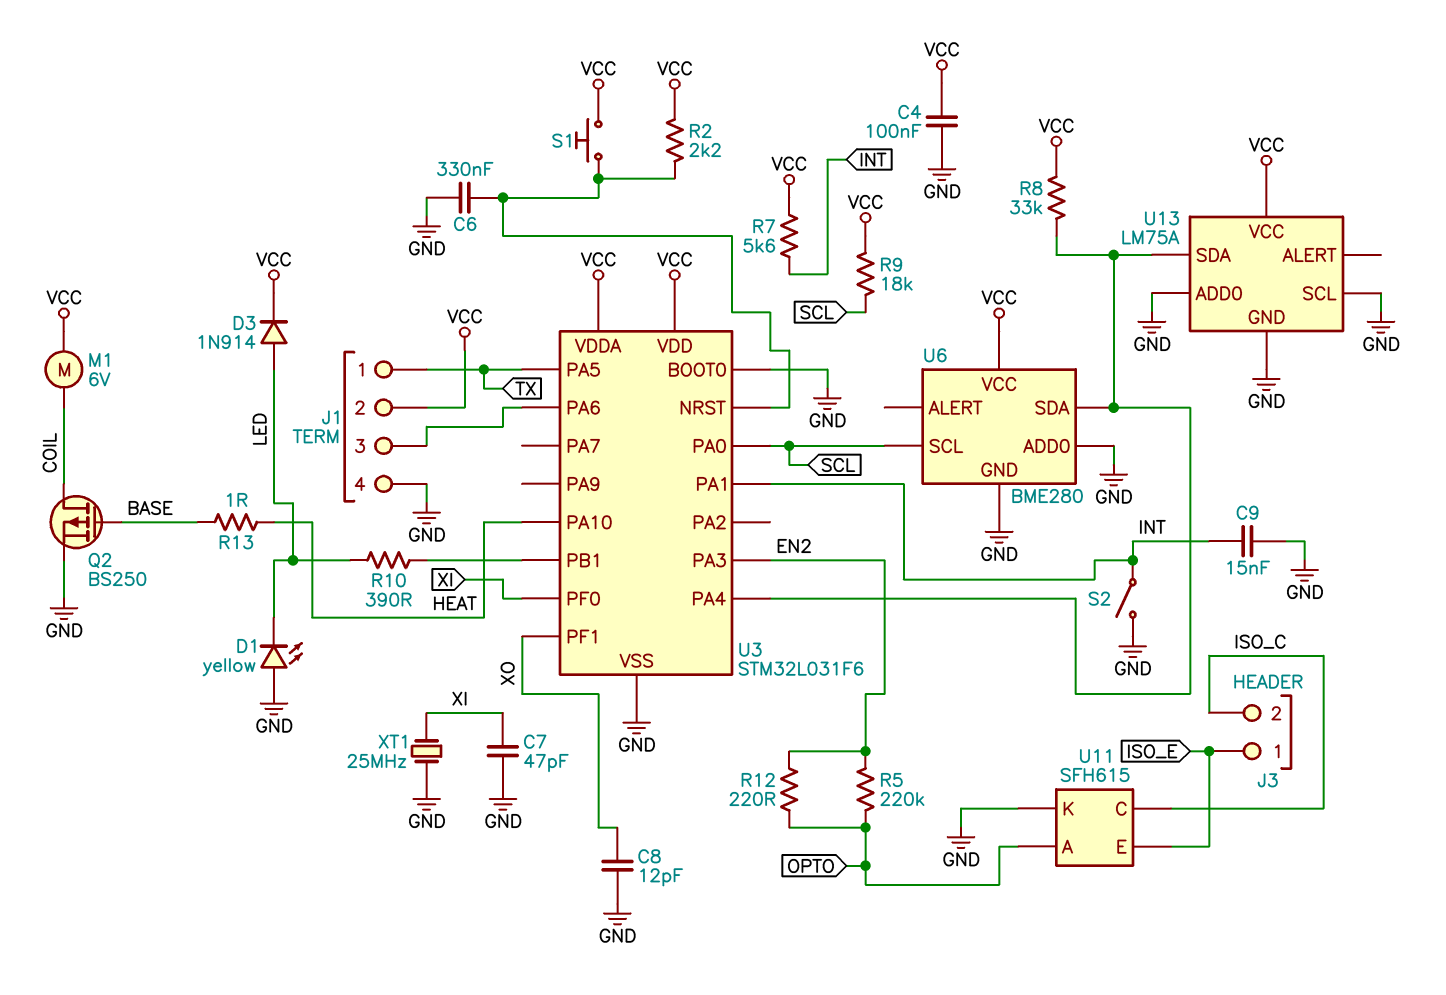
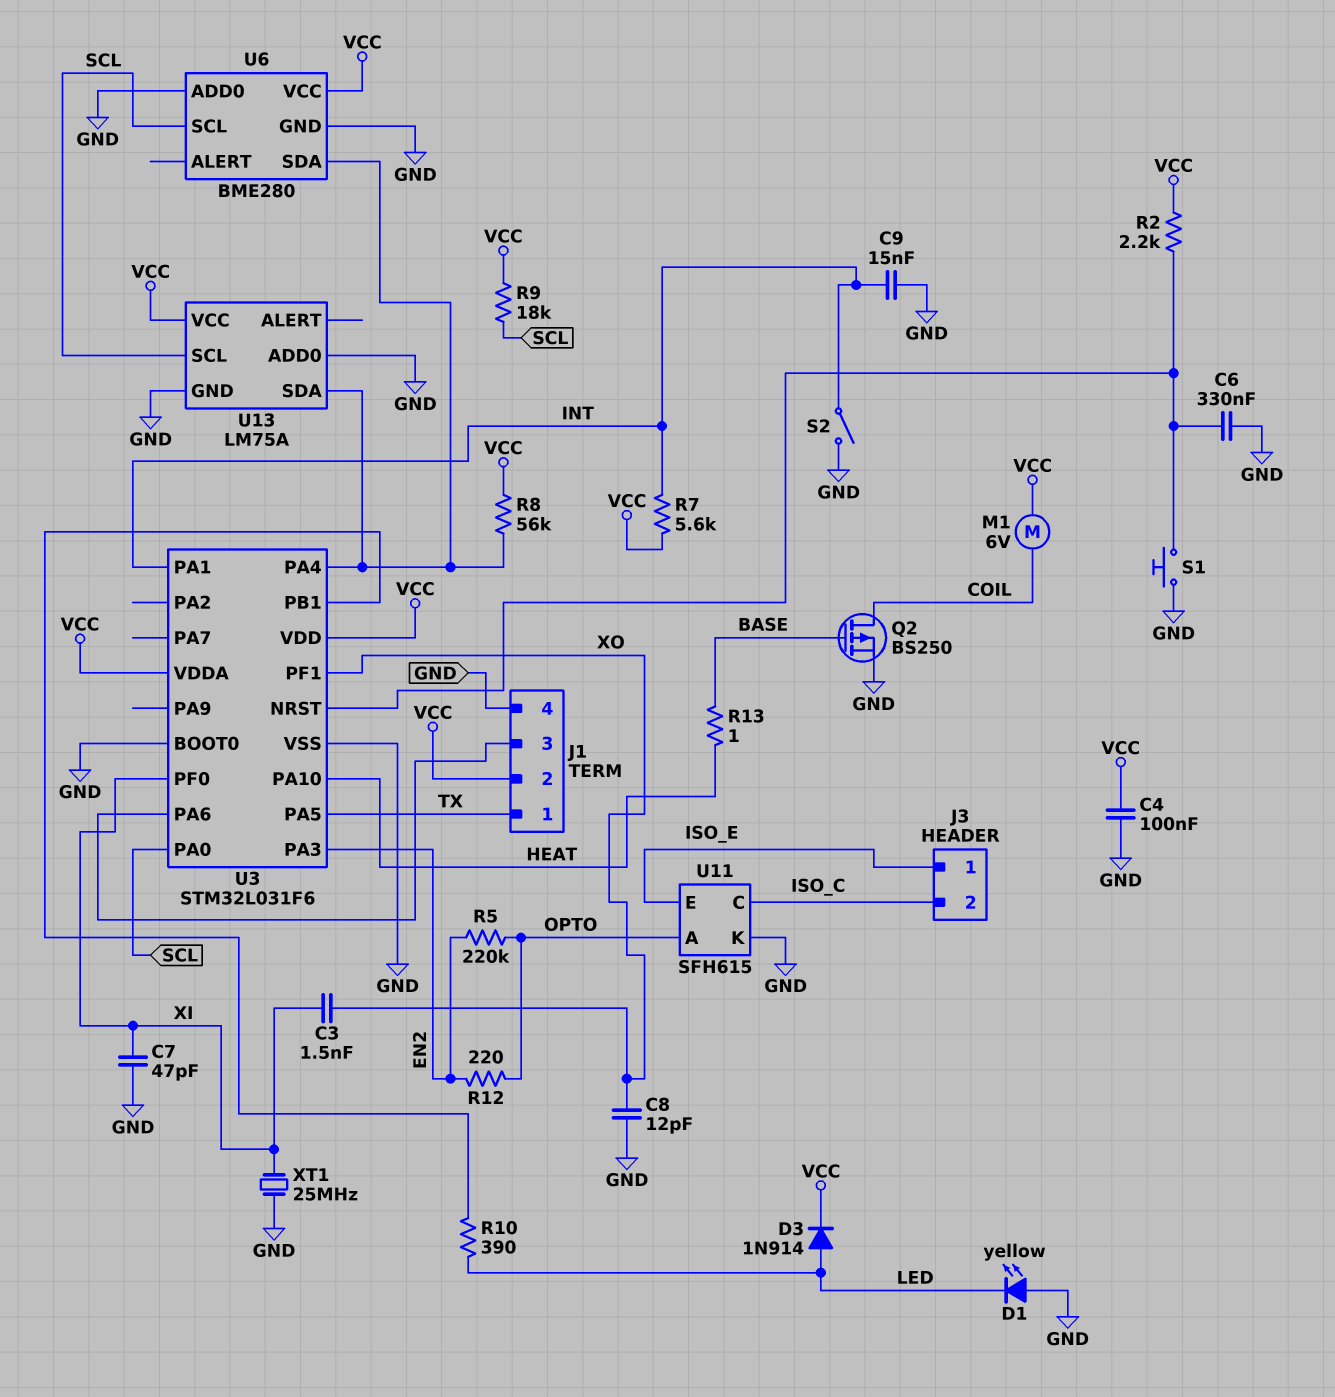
C3: none -> 1.5nF (XI, XO)
R8: 33k (U3/PA4, VCC) -> 56k (U3/PA4, VCC)
S1: button (U3/NRST, VCC) -> button (GND, U3/NRST)
U13 pin SCL: GND -> SCL

